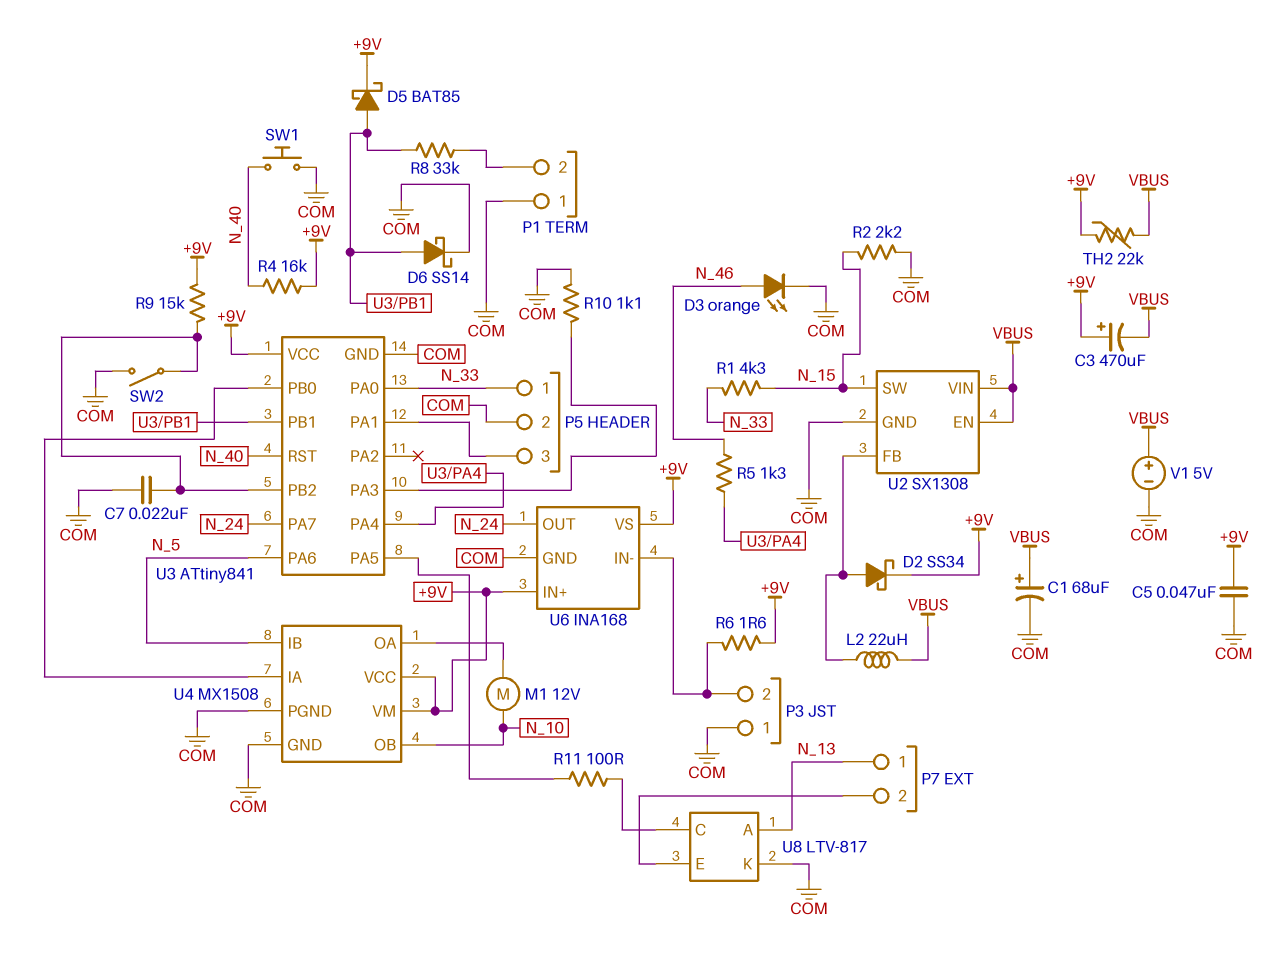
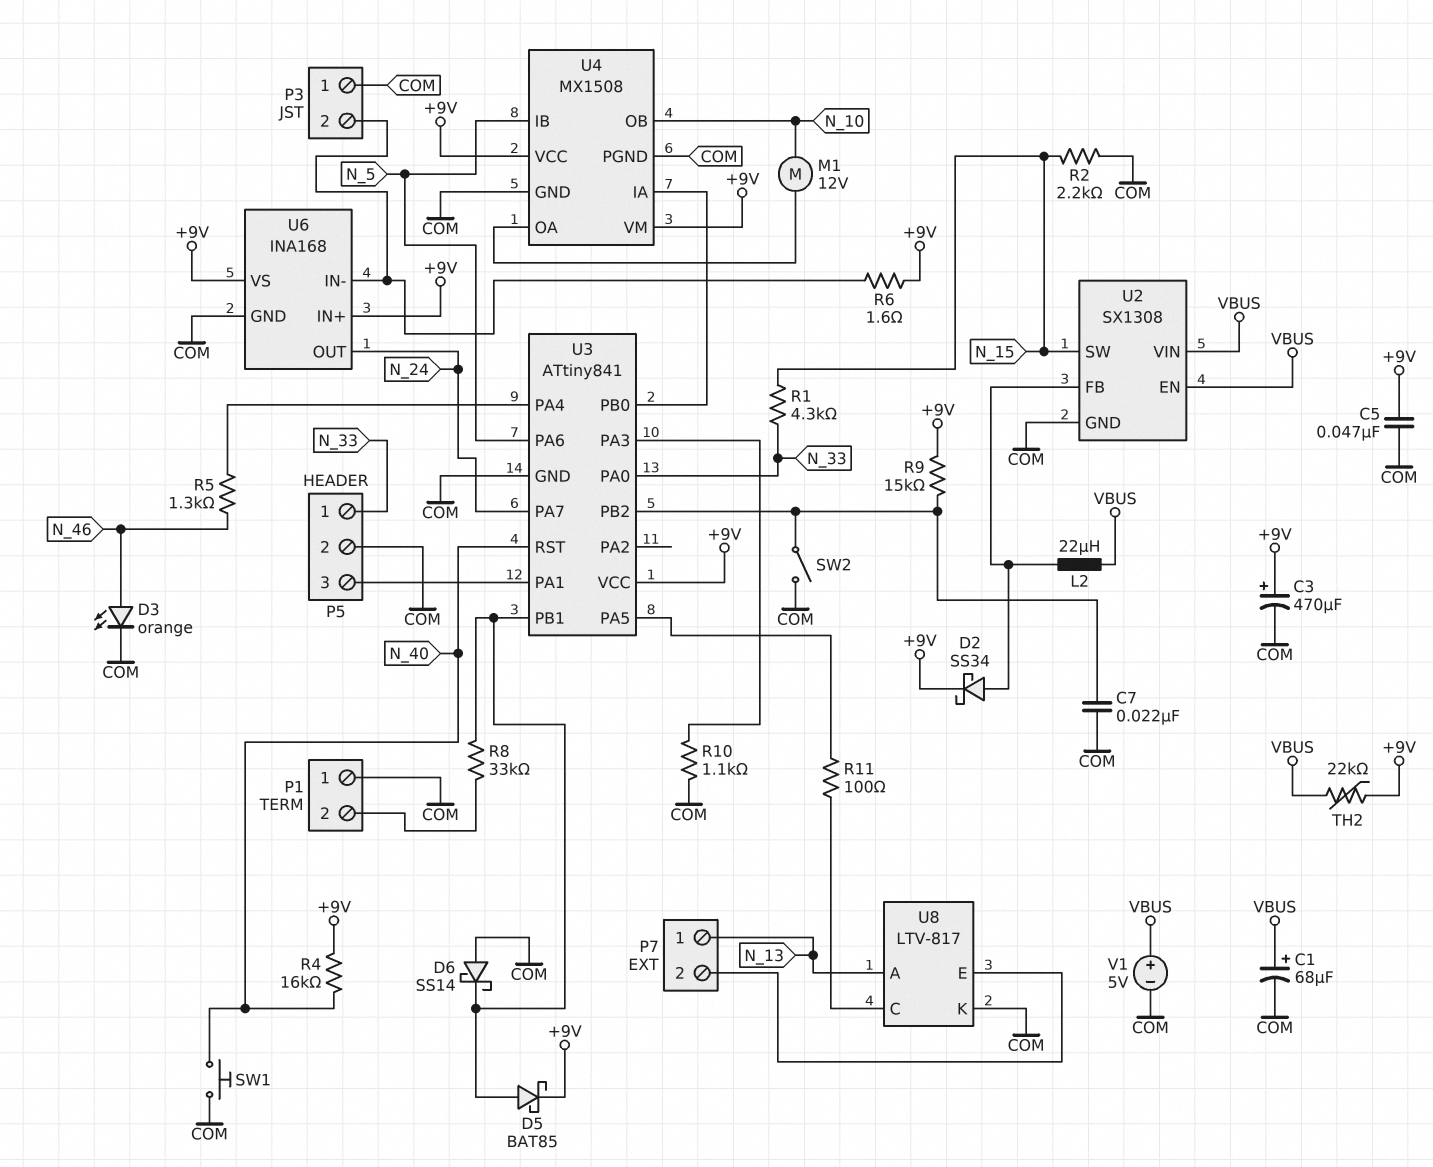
C3: 470uF (plus +9V, minus VBUS) -> 470uF (plus +9V, minus COM)
D6: schottky SS14 (A U3/PB1, K COM) -> schottky SS14 (A COM, K U3/PB1)

